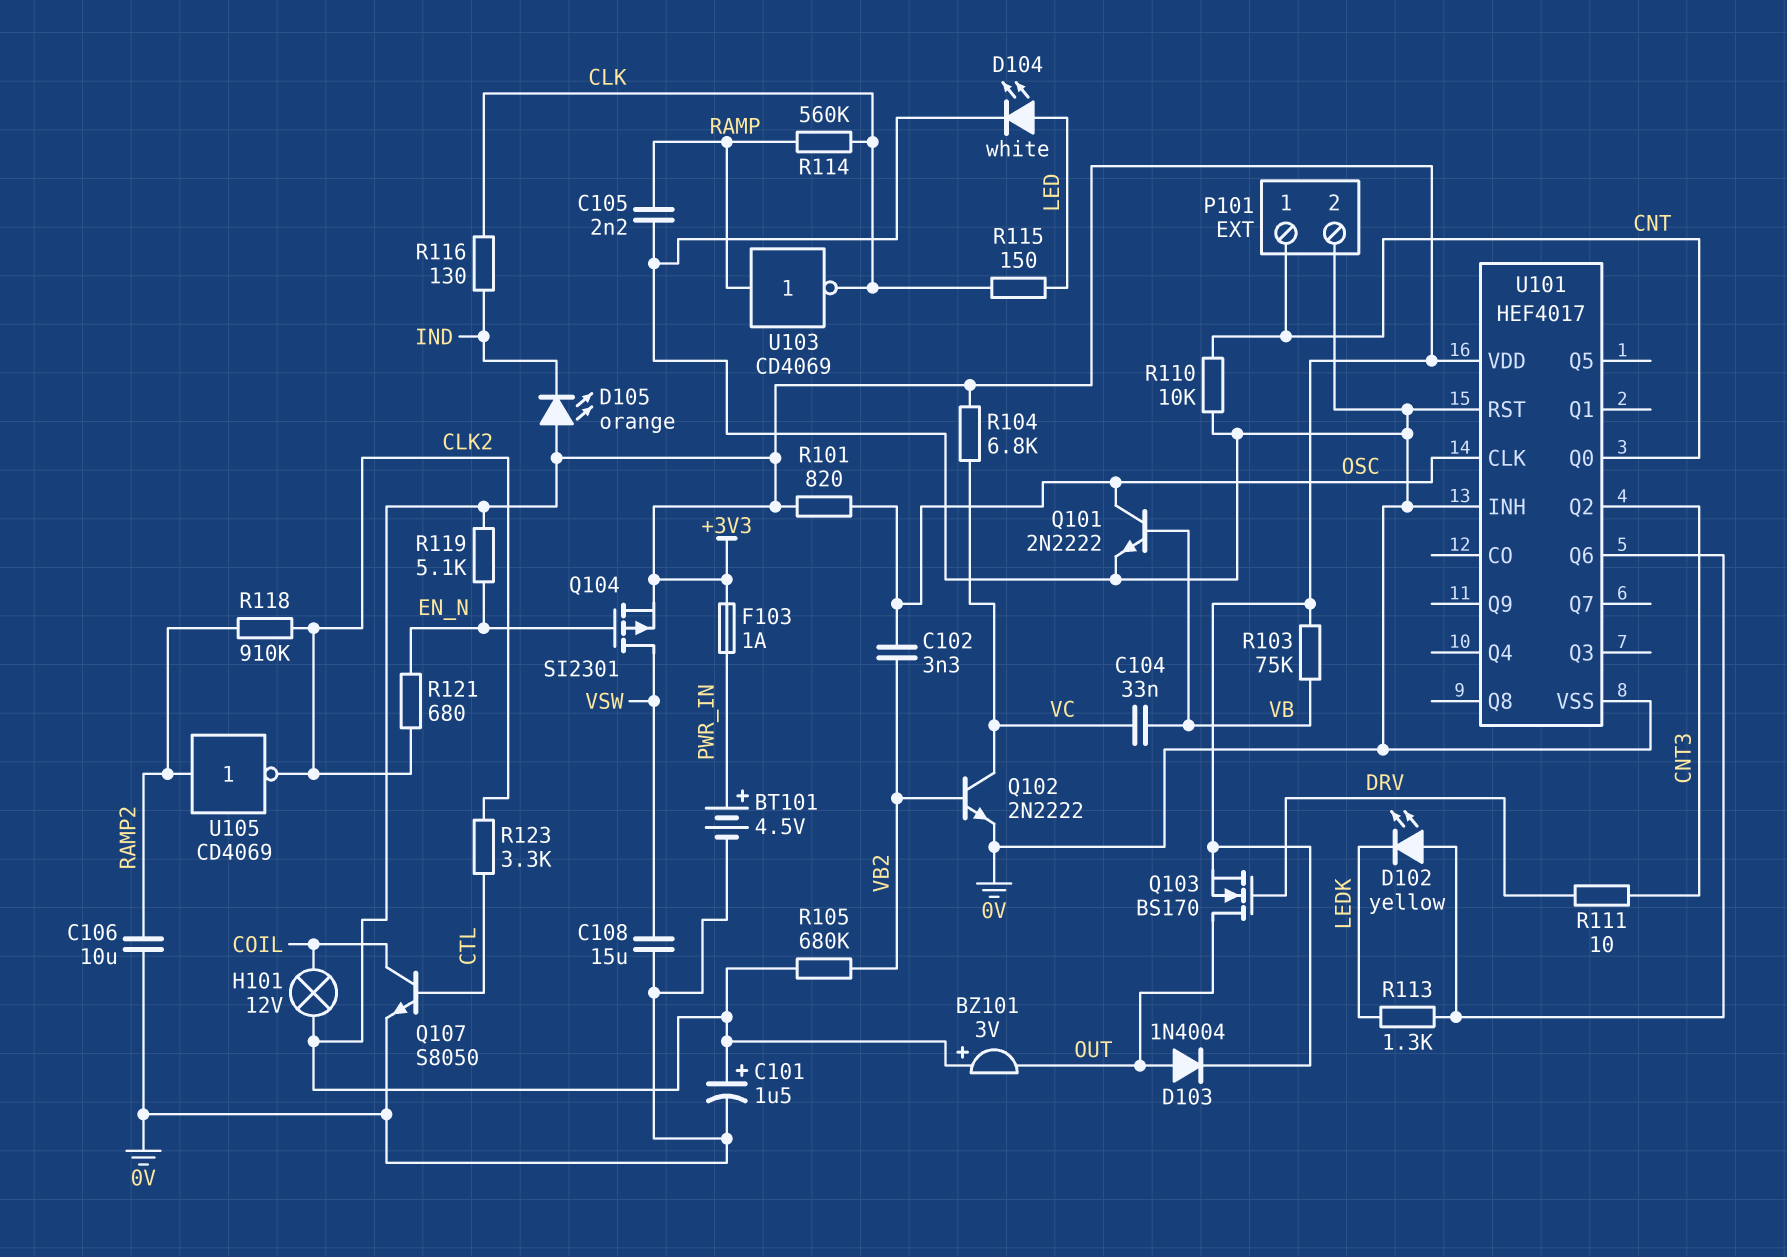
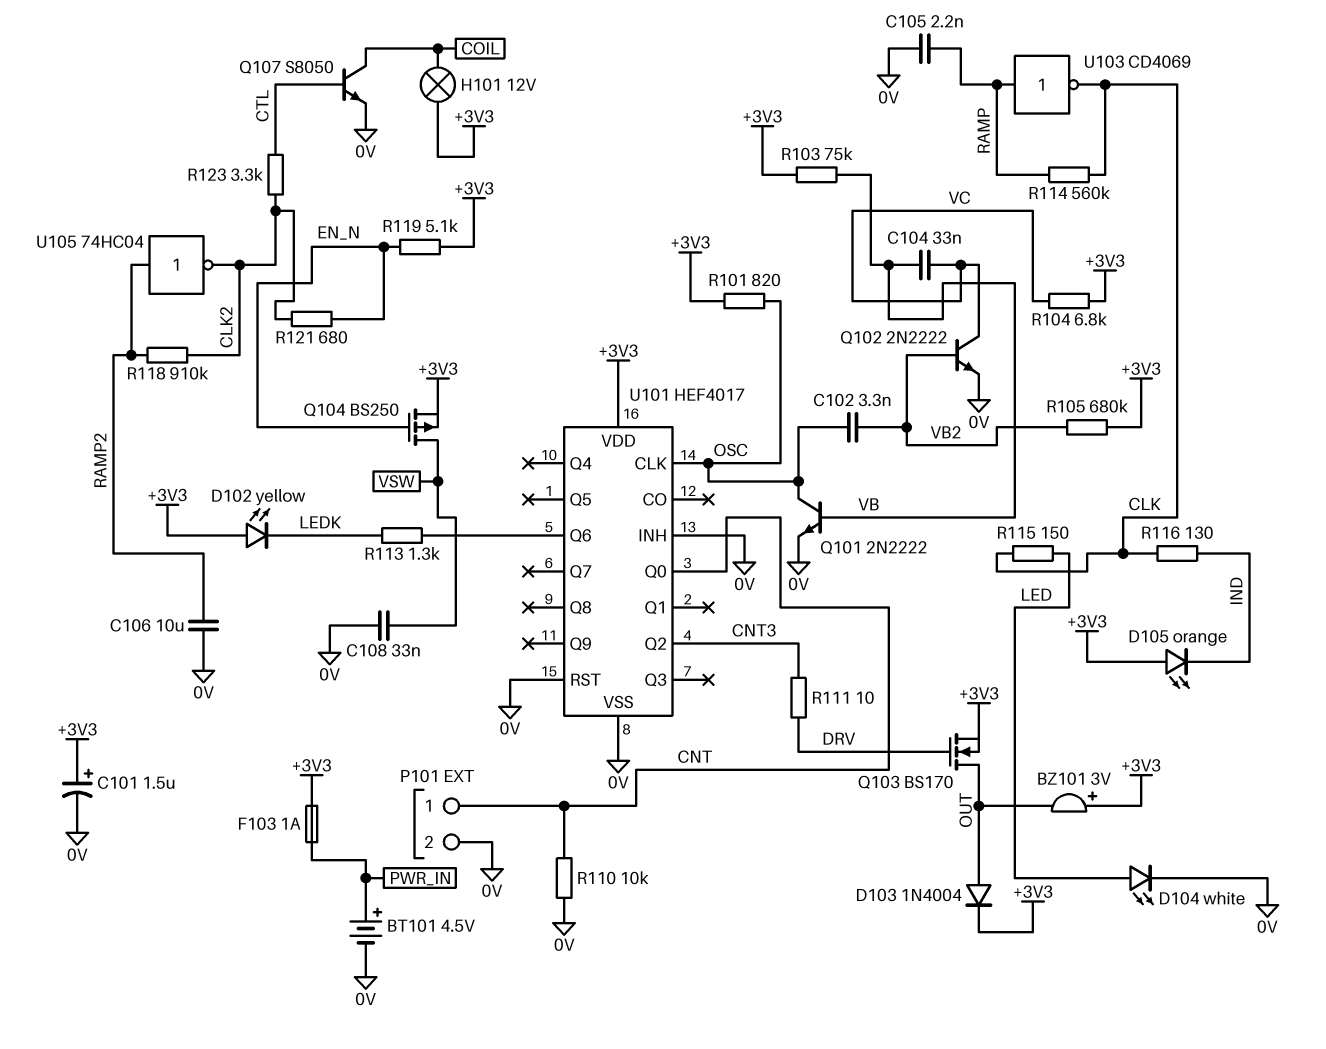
C108: 15uF (0V, VSW) -> 33nF (0V, VSW)
D102: LED yellow (A U101/Q6, K LEDK) -> LED yellow (A +3V3, K LEDK)
Q104: PMOS SI2301 (G EN_N, D VSW, S +3V3) -> PMOS BS250 (G EN_N, D VSW, S +3V3)
U105: NOT CD4069 (in RAMP2, out CLK2) -> NOT 74HC04 (in RAMP2, out CLK2)

